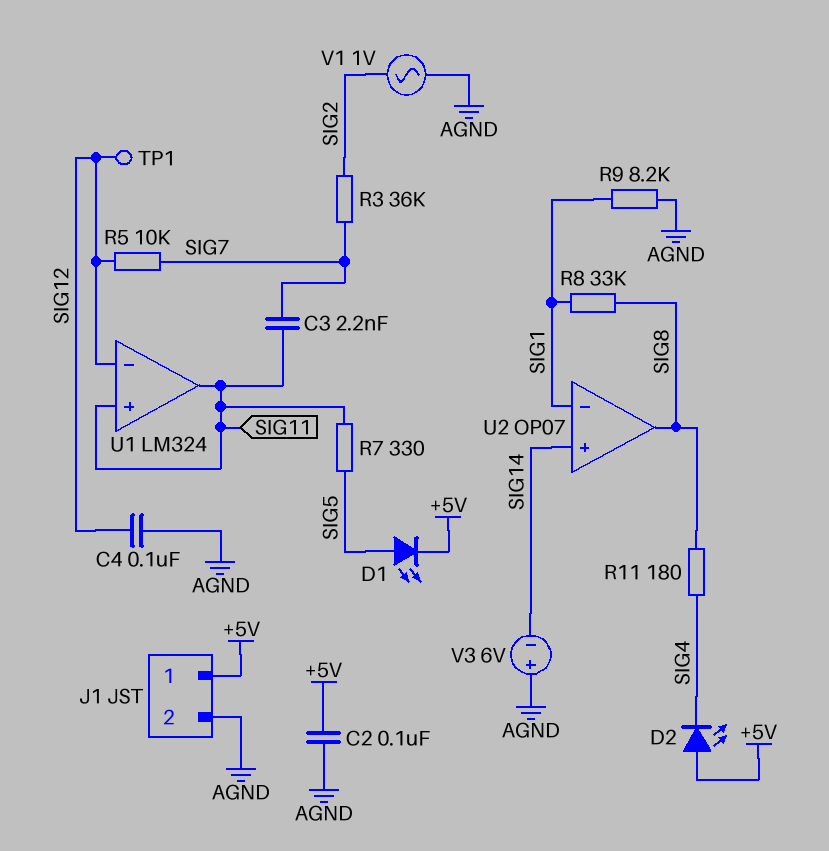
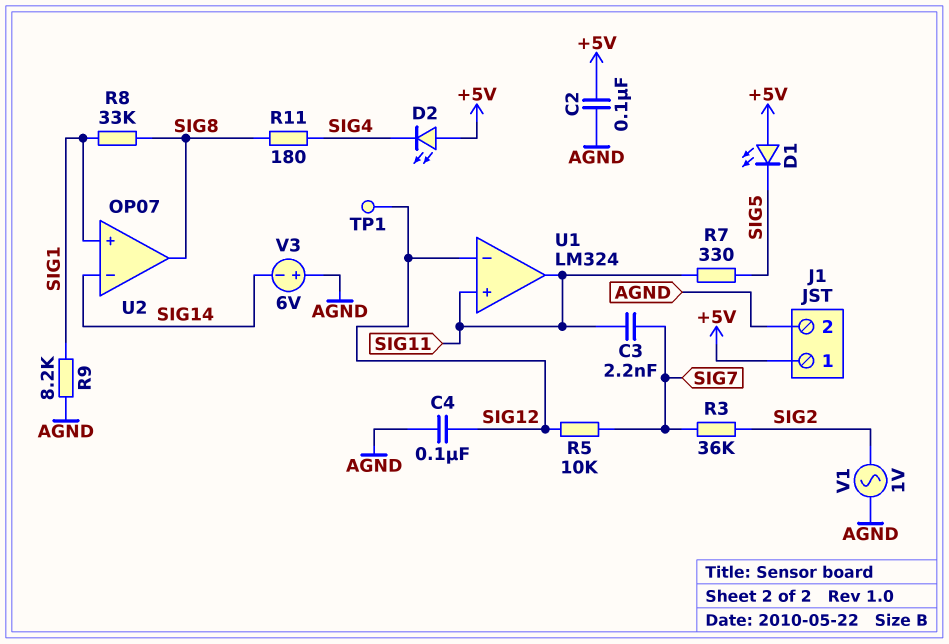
D1: LED (A SIG5, K +5V) -> LED (A +5V, K SIG5)
U2 pin in+: SIG14 -> SIG1
U2 pin in-: SIG1 -> SIG14

